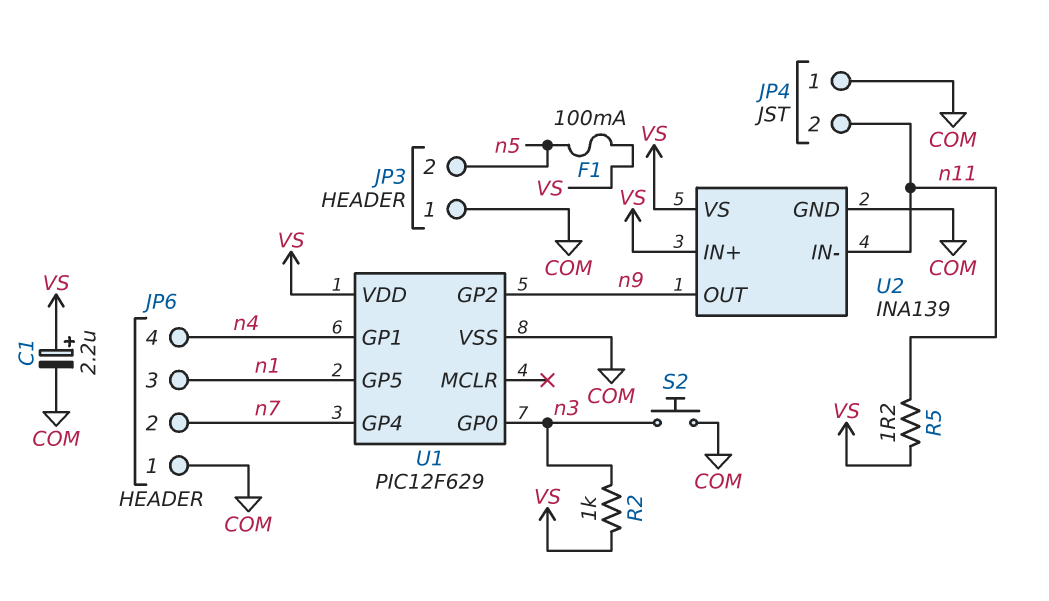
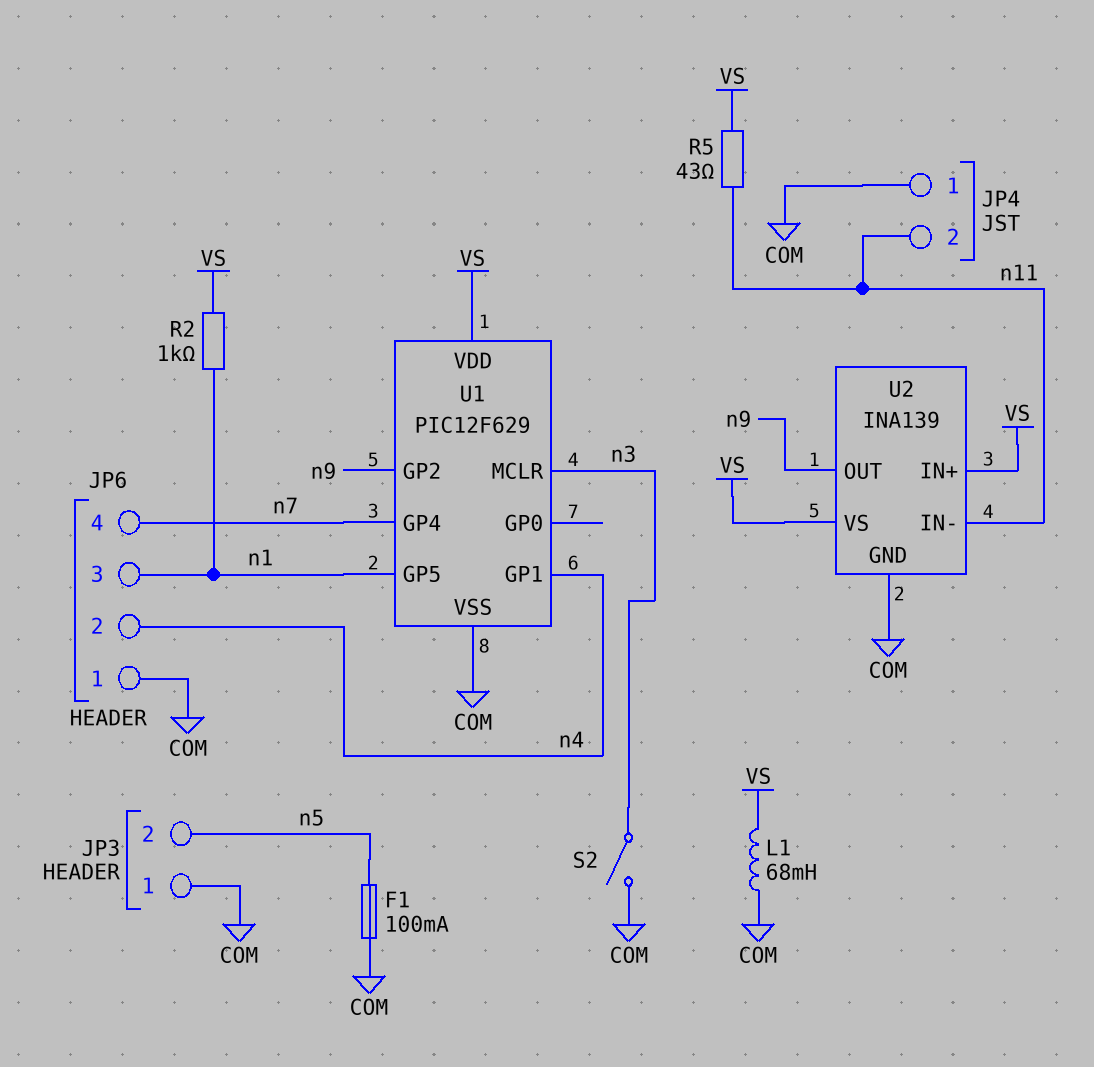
C1: 2.2uF (plus VS, minus COM) -> none
F1: 100mA (VS, n5) -> 100mA (COM, n5)
JP6 pin 2: n7 -> n4
JP6 pin 4: n4 -> n7
L1: none -> 68mH (COM, VS)
R2: 1k (VS, n3) -> 1k (VS, n1)
R5: 1.2 (VS, n11) -> 43 (VS, n11)
S2: button (COM, n3) -> switch (COM, n3)
U1 pin GP0: n3 -> none
U1 pin MCLR: none -> n3

